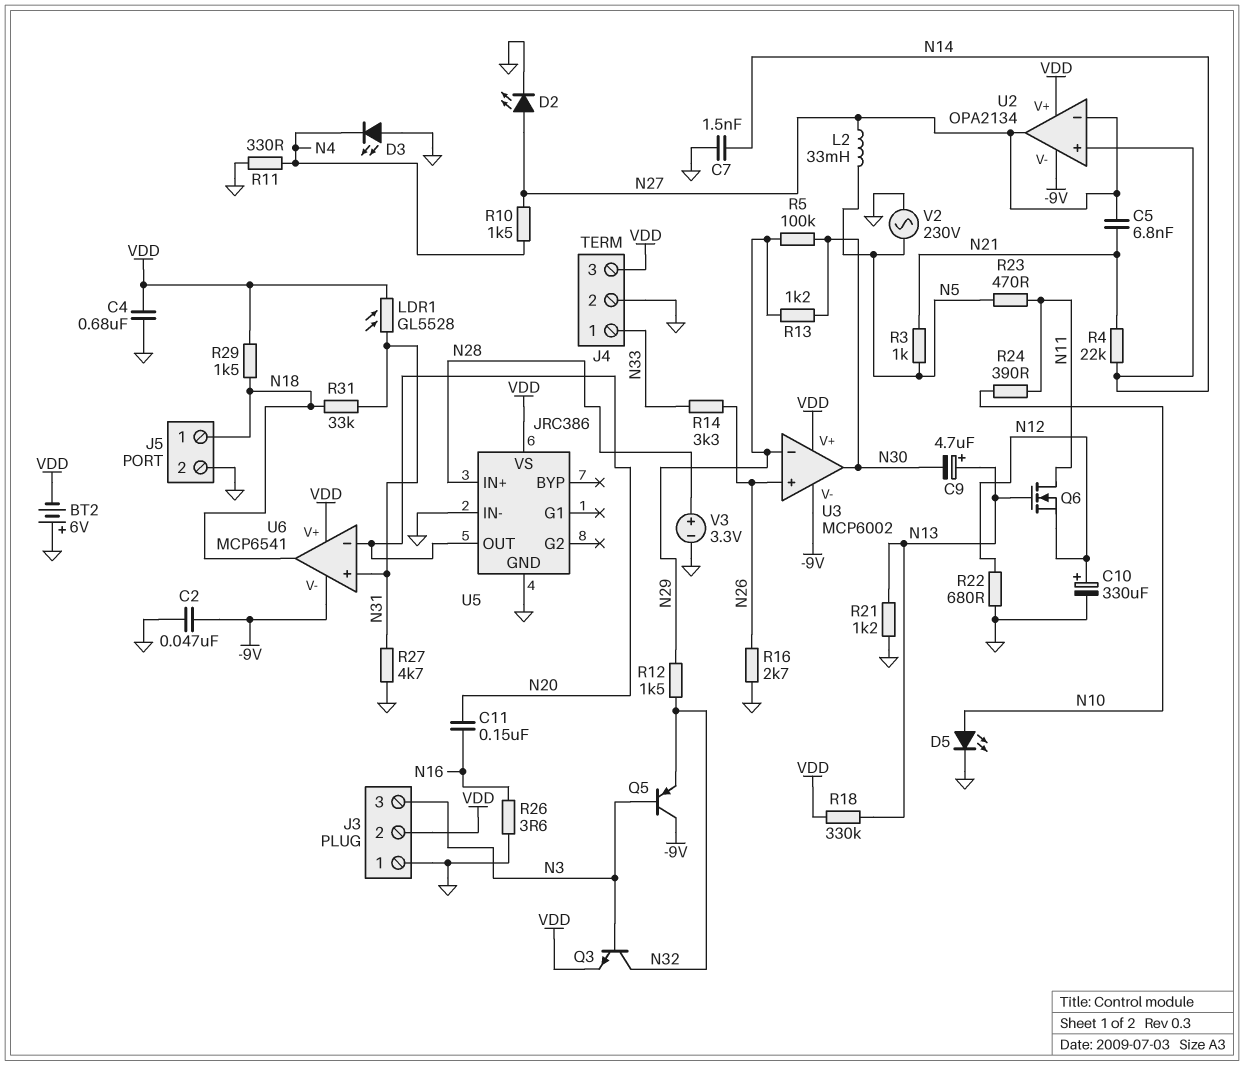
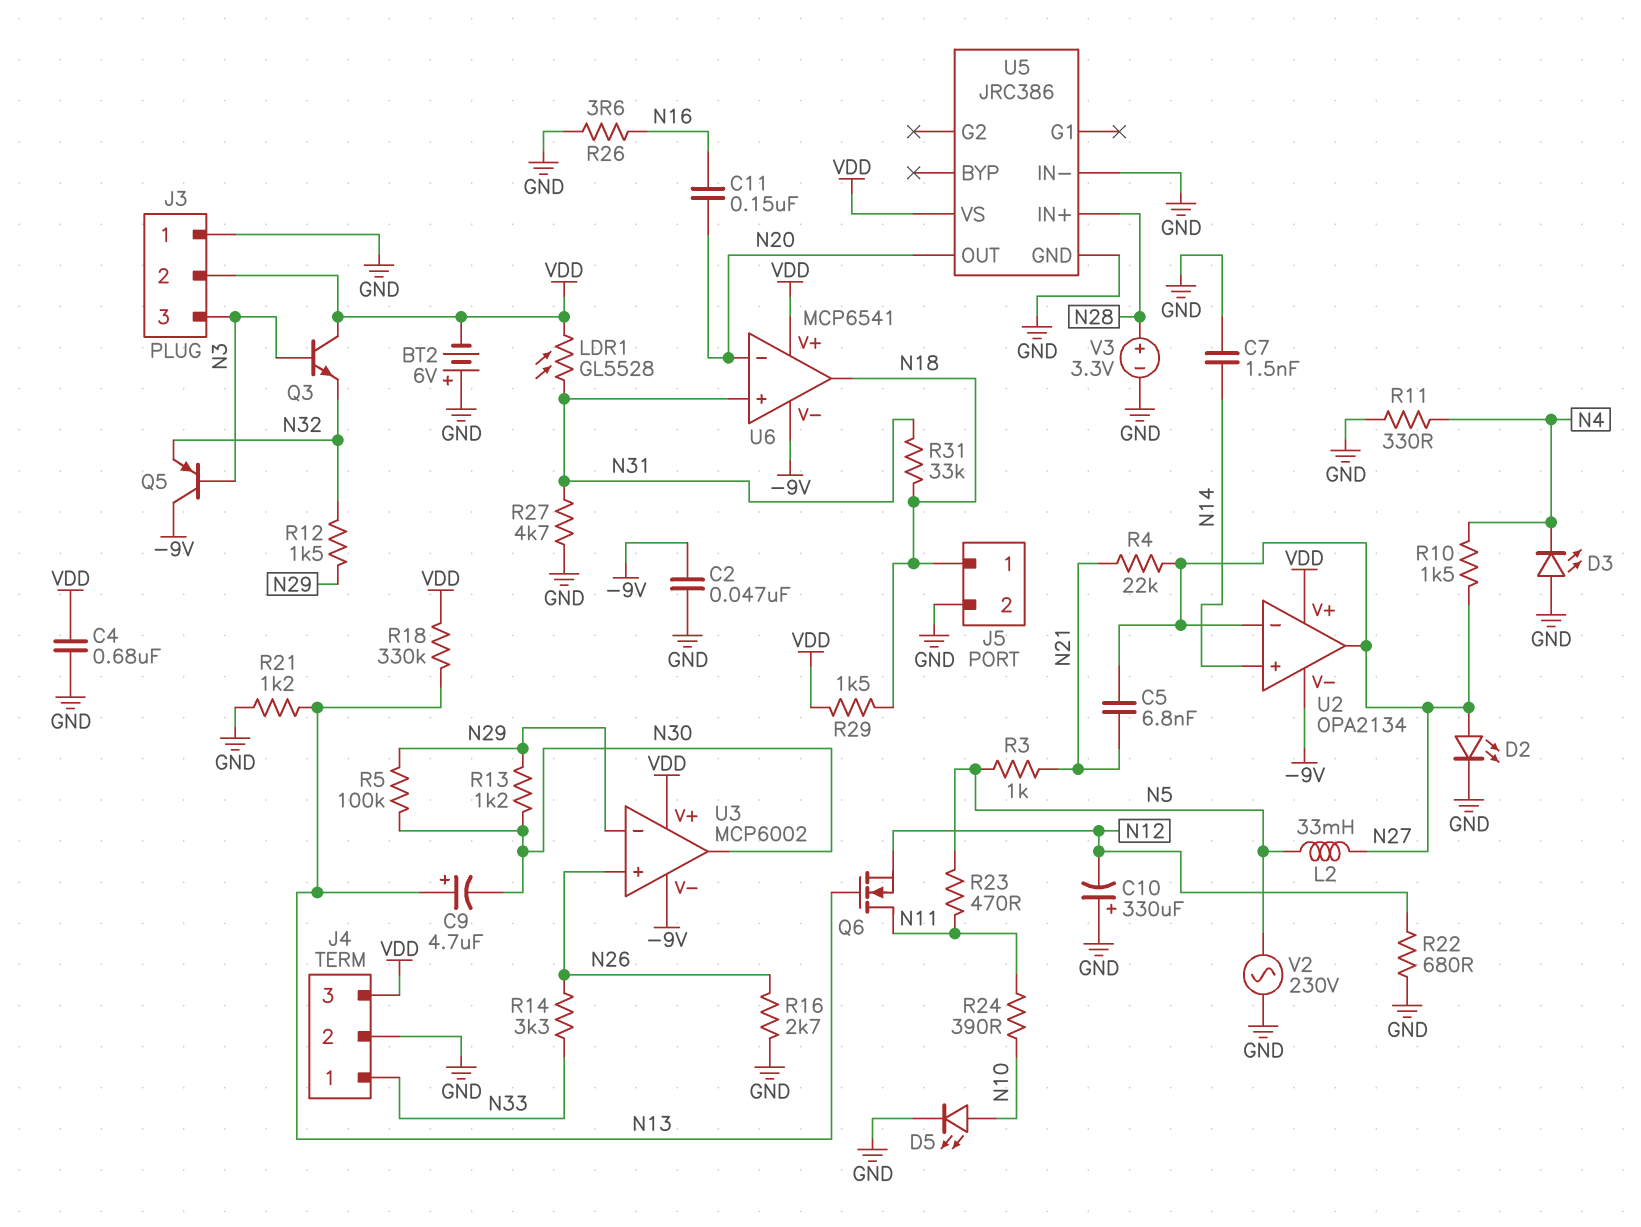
C10: 330uF (plus N12, minus GND) -> 330uF (plus GND, minus N12)
Q3: NPN (B N3, C N32, E VDD) -> NPN (B N3, C VDD, E N32)
R4: 22k (N14, N21) -> 22k (N21, N27)

